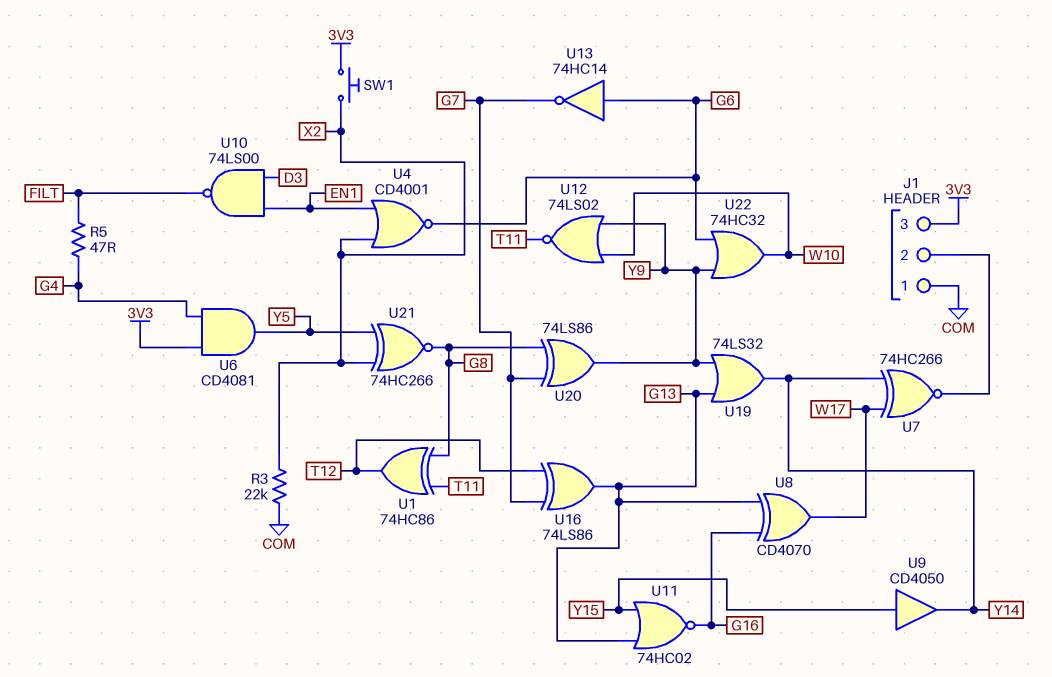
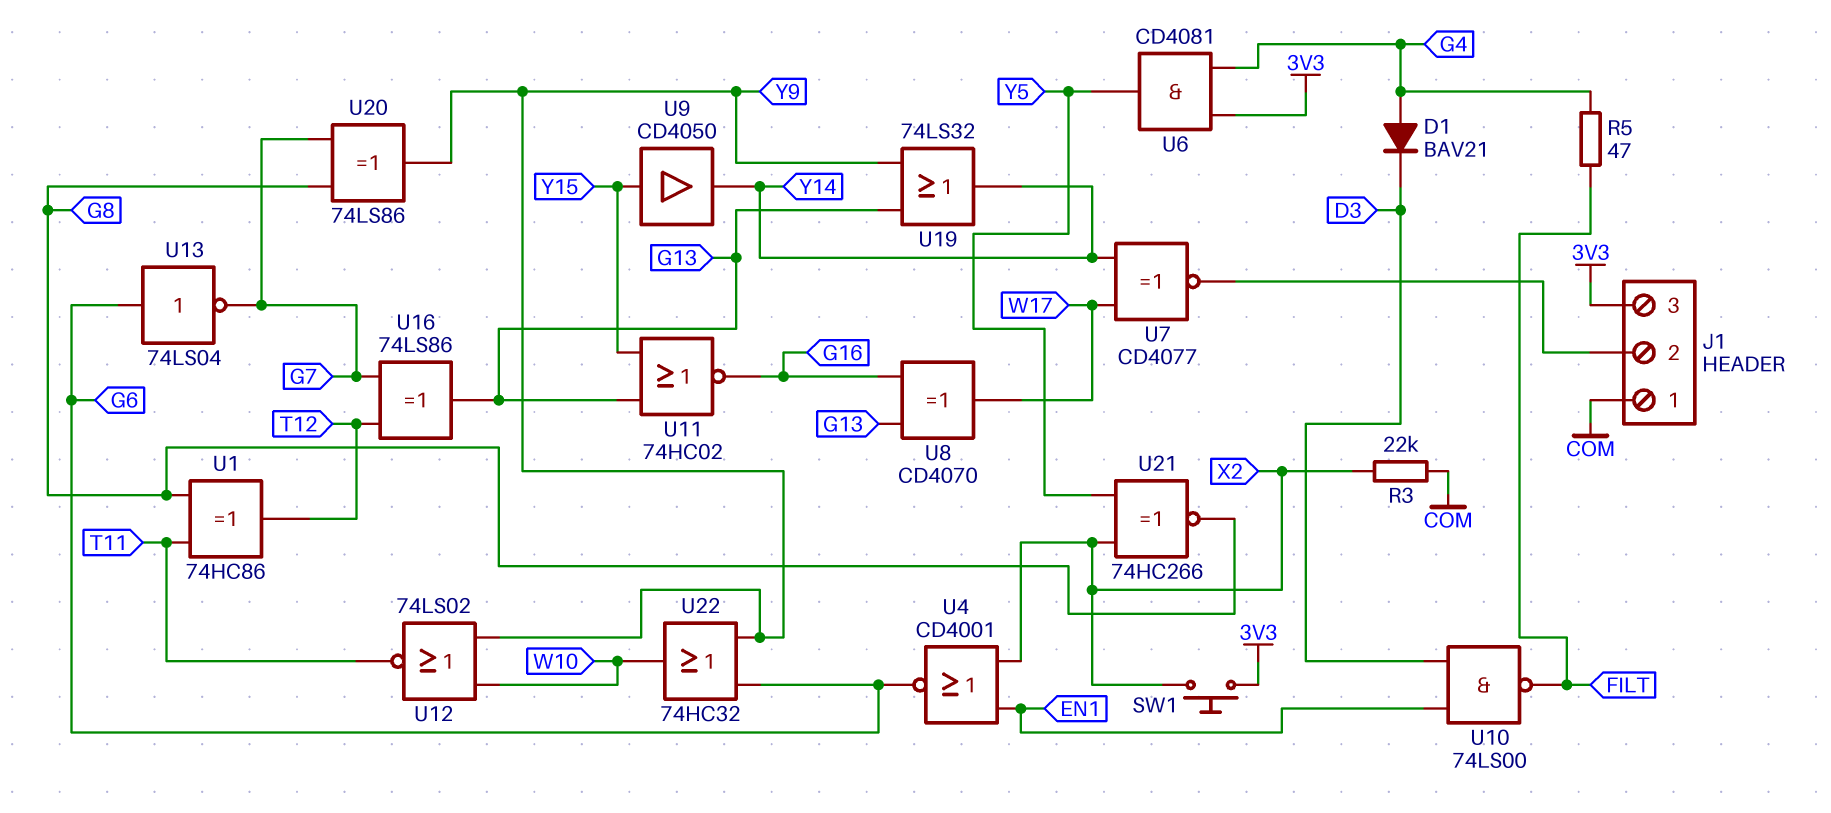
D1: none -> diode BAV21 (A G4, K D3)
U7: XNOR 74HC266 (in W17, in Y14, out J1/2) -> XNOR CD4077 (in W17, in Y14, out J1/2)
U13: NOT 74HC14 (in G6, out G7) -> NOT 74LS04 (in G6, out G7)

